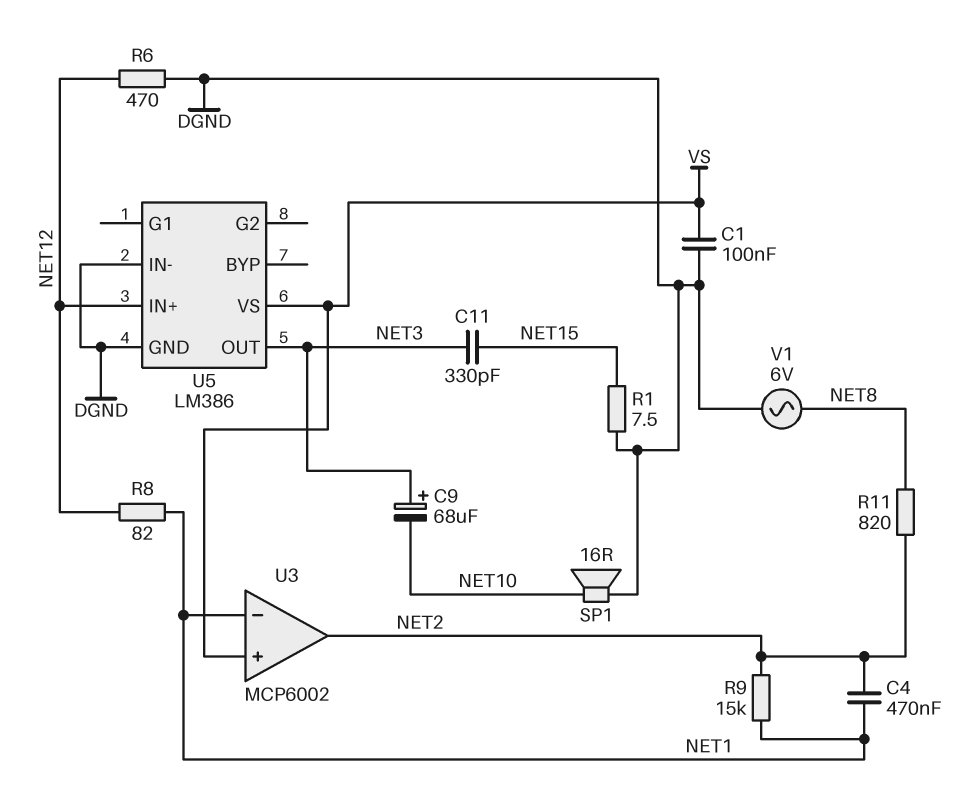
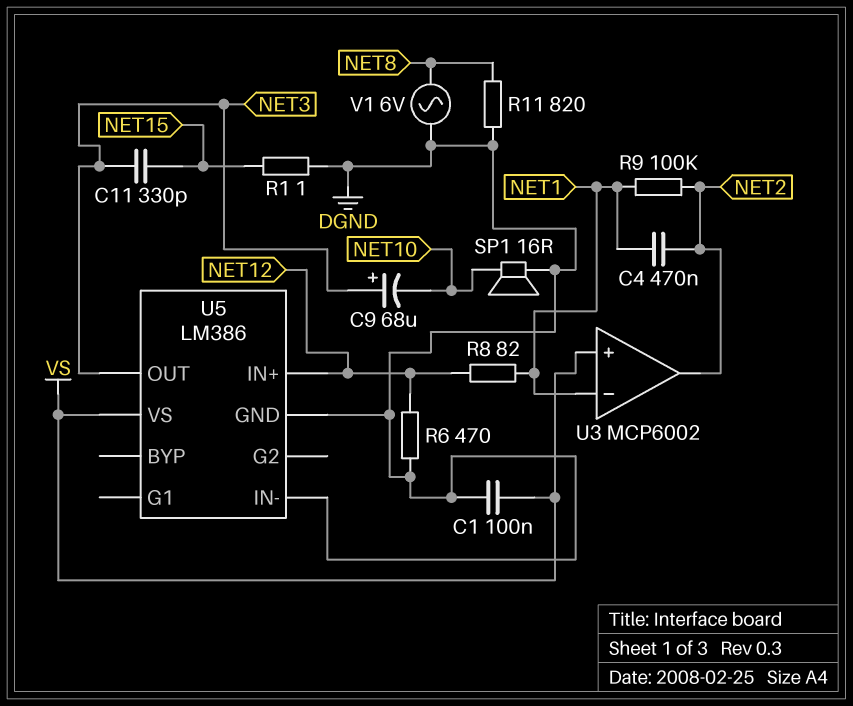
R1: 7.5 (DGND, NET15) -> 1 (DGND, NET15)
R9: 15k (NET1, NET2) -> 100k (NET1, NET2)
R11: 820 (NET2, NET8) -> 820 (DGND, NET8)

